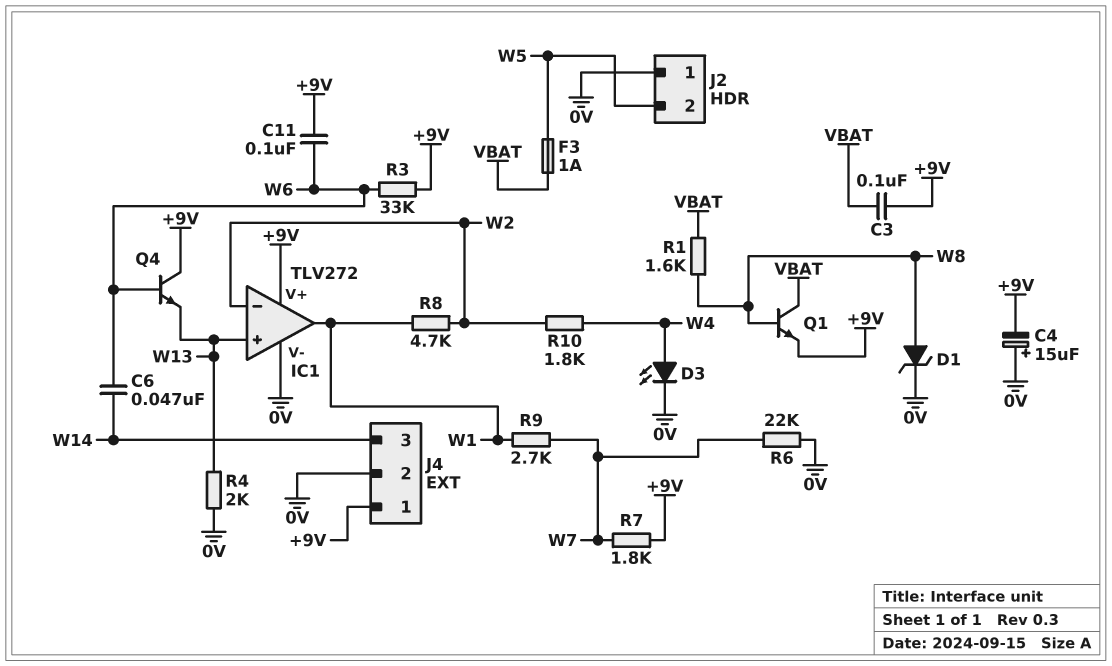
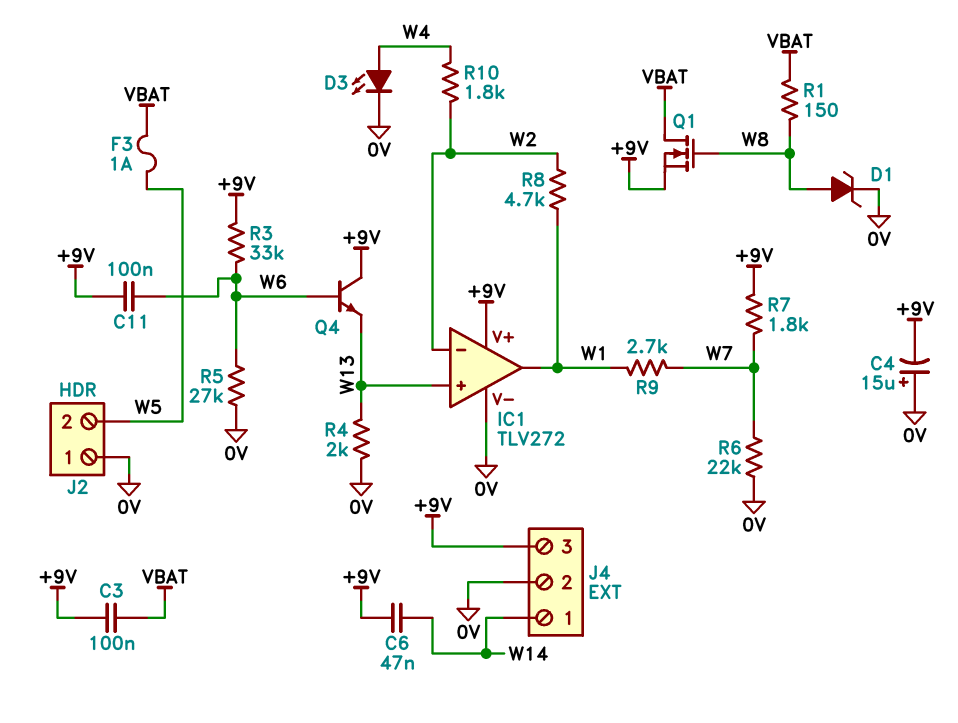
C6: 47nF (W6, W14) -> 47nF (+9V, W14)
J4 pin 1: +9V -> W14
J4 pin 3: W14 -> +9V
Q1: NPN (B W8, C VBAT, E +9V) -> NMOS (G W8, D VBAT, S +9V)
R1: 1.6k (VBAT, W8) -> 150 (VBAT, W8)
R5: none -> 27k (0V, W6)

